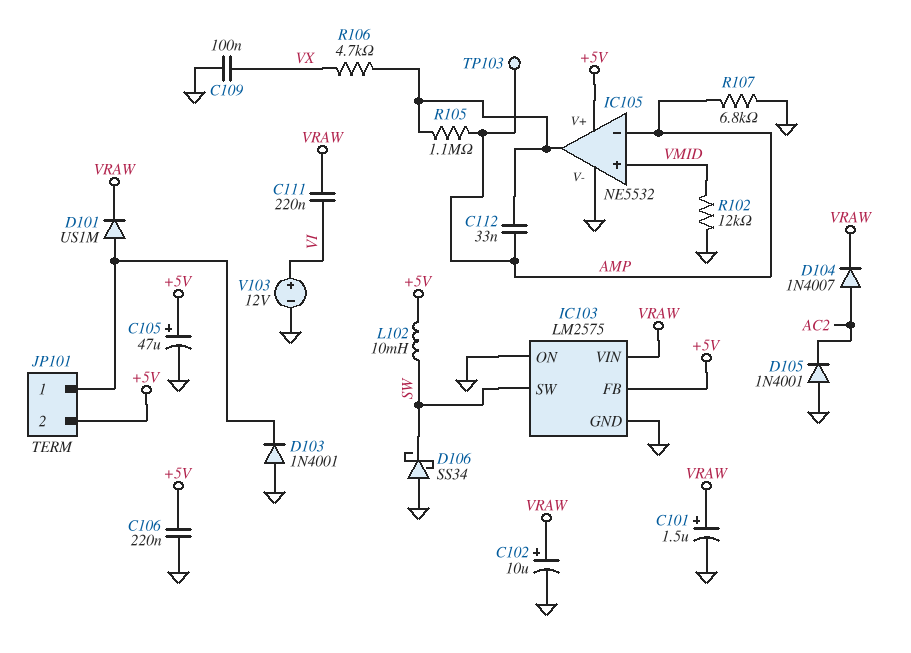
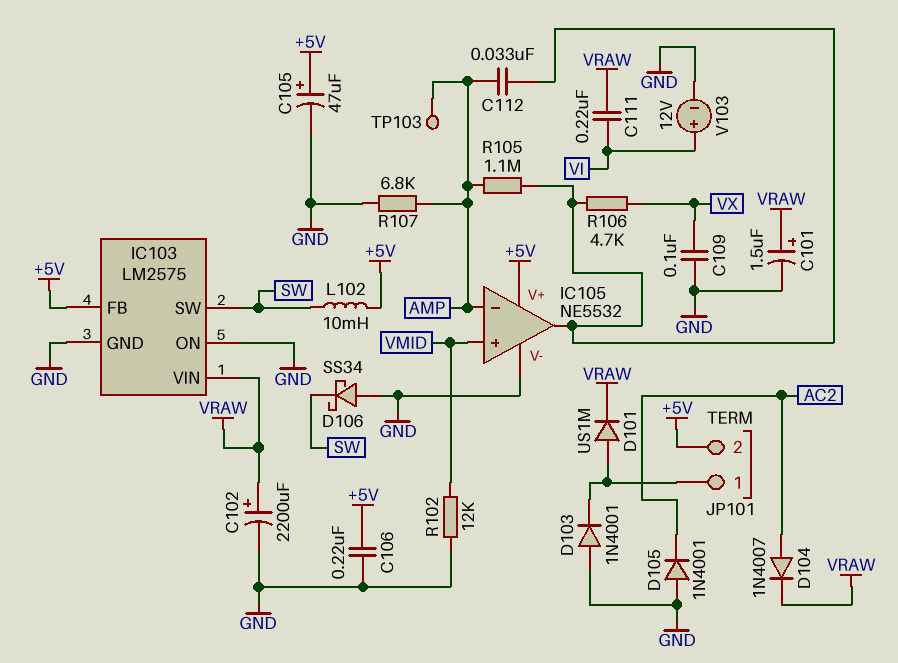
C102: 10uF (plus VRAW, minus GND) -> 2200uF (plus VRAW, minus GND)

